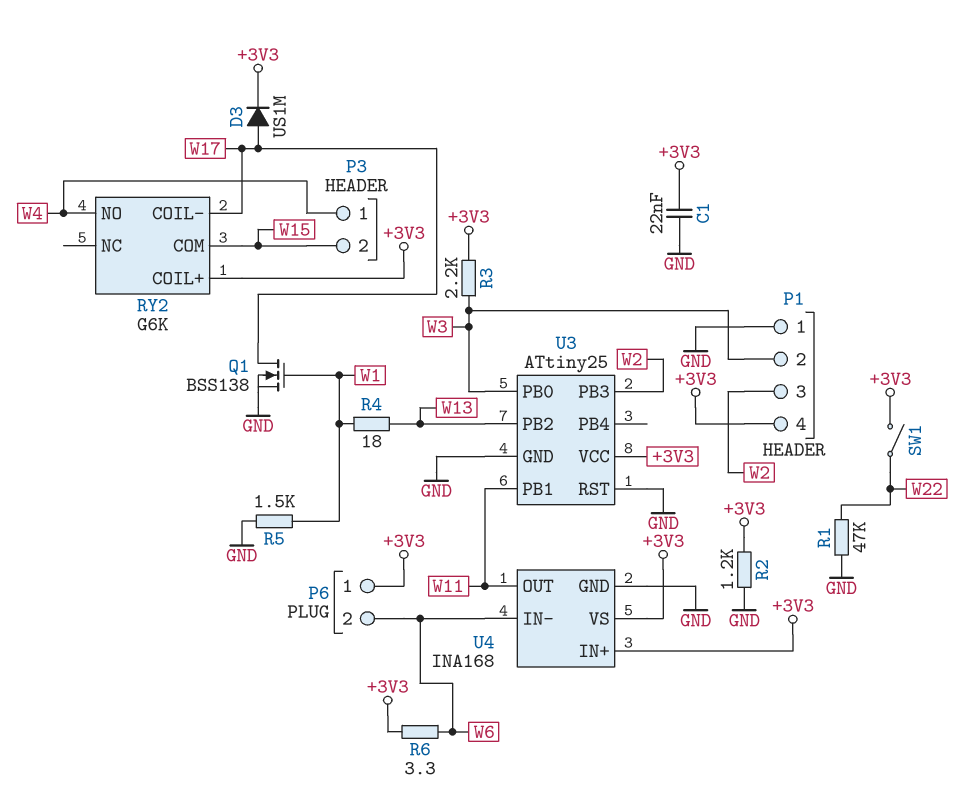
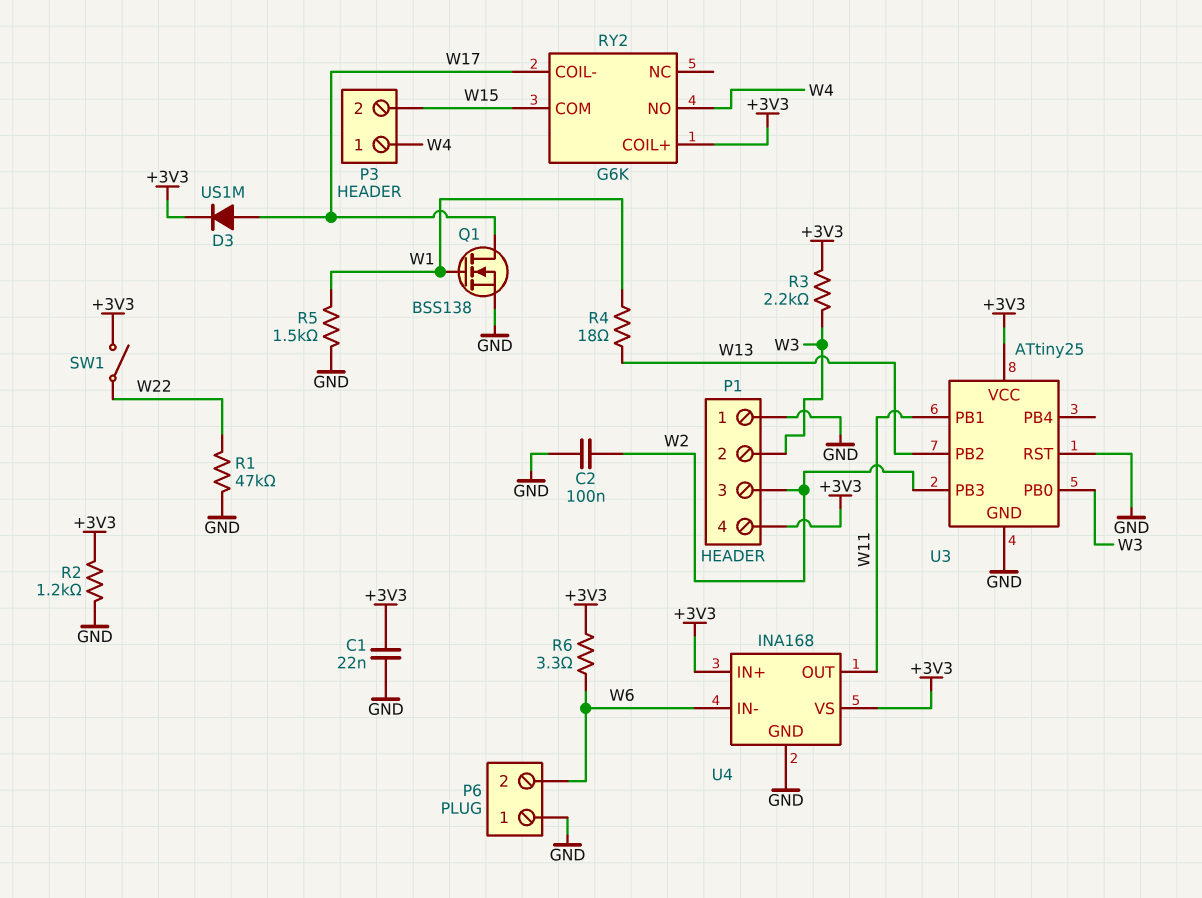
C2: none -> 100nF (GND, W2)
P6 pin 1: +3V3 -> GND

